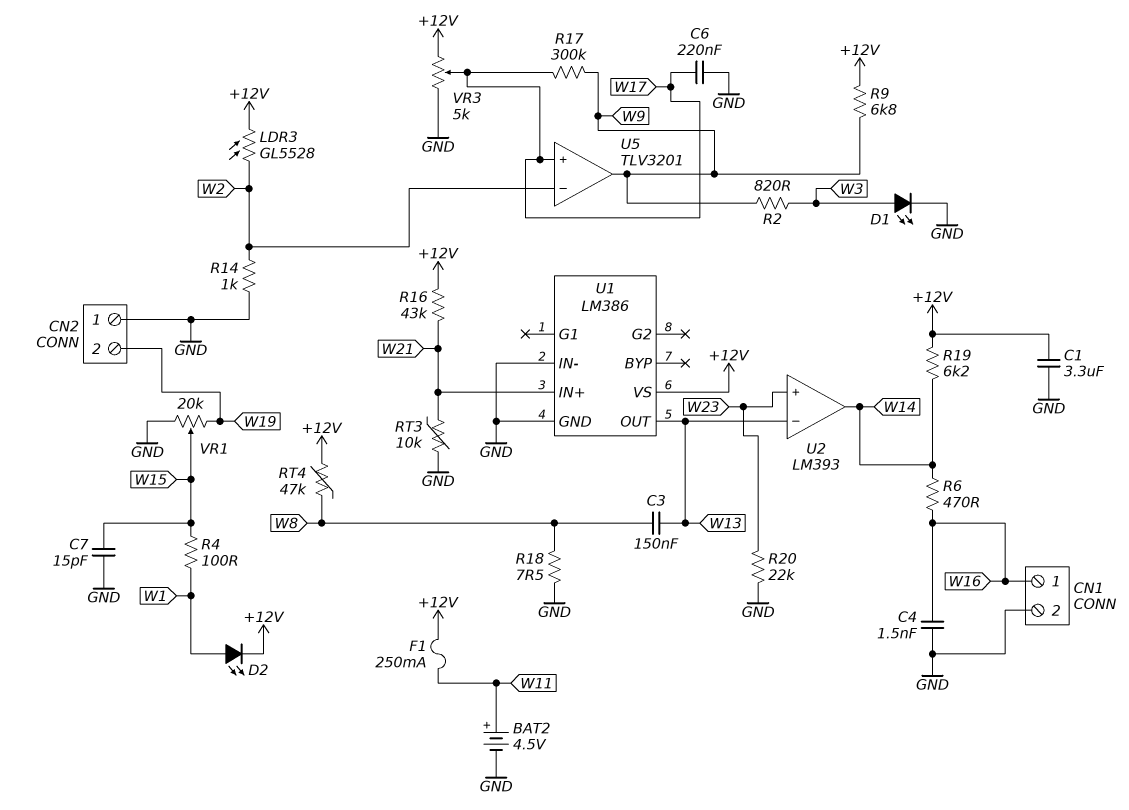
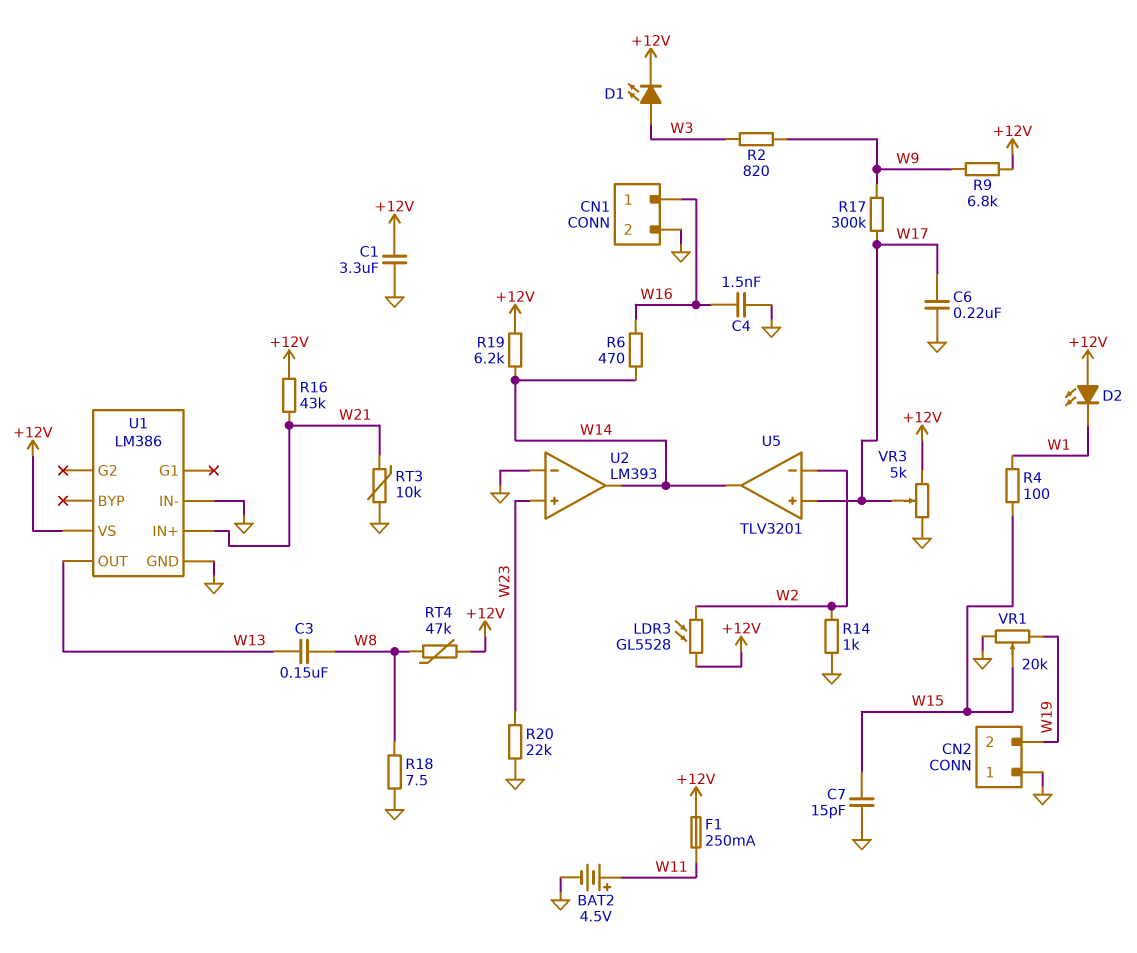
D1: LED (A W3, K GND) -> LED (A W3, K +12V)
D2: LED (A W1, K +12V) -> LED (A +12V, K W1)
U2 pin in-: W13 -> GND
U5 pin out: W9 -> W14

